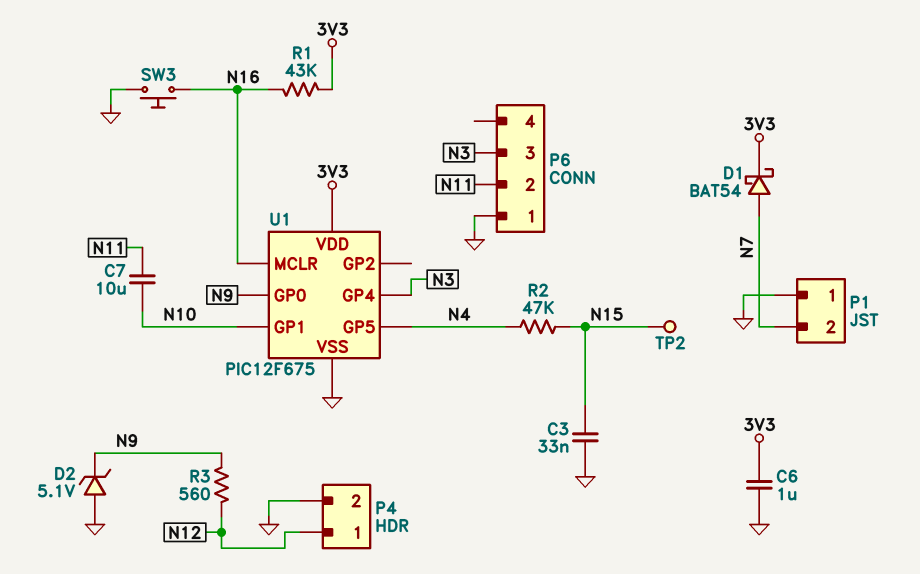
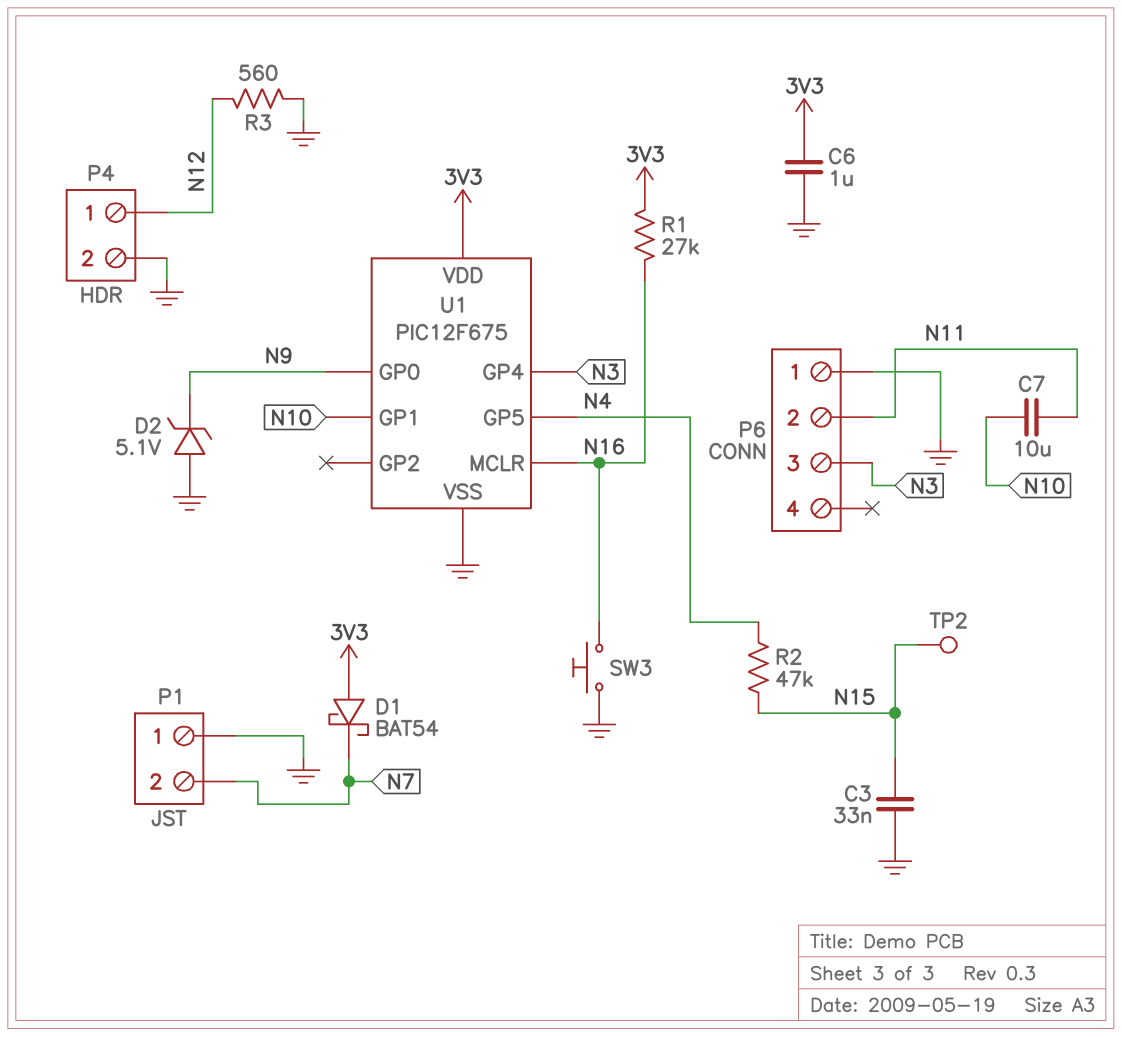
D1: schottky BAT54 (A N7, K 3V3) -> schottky BAT54 (A 3V3, K N7)
R1: 43k (3V3, N16) -> 27k (3V3, N16)
R3: 560 (N9, N12) -> 560 (GND, N12)

